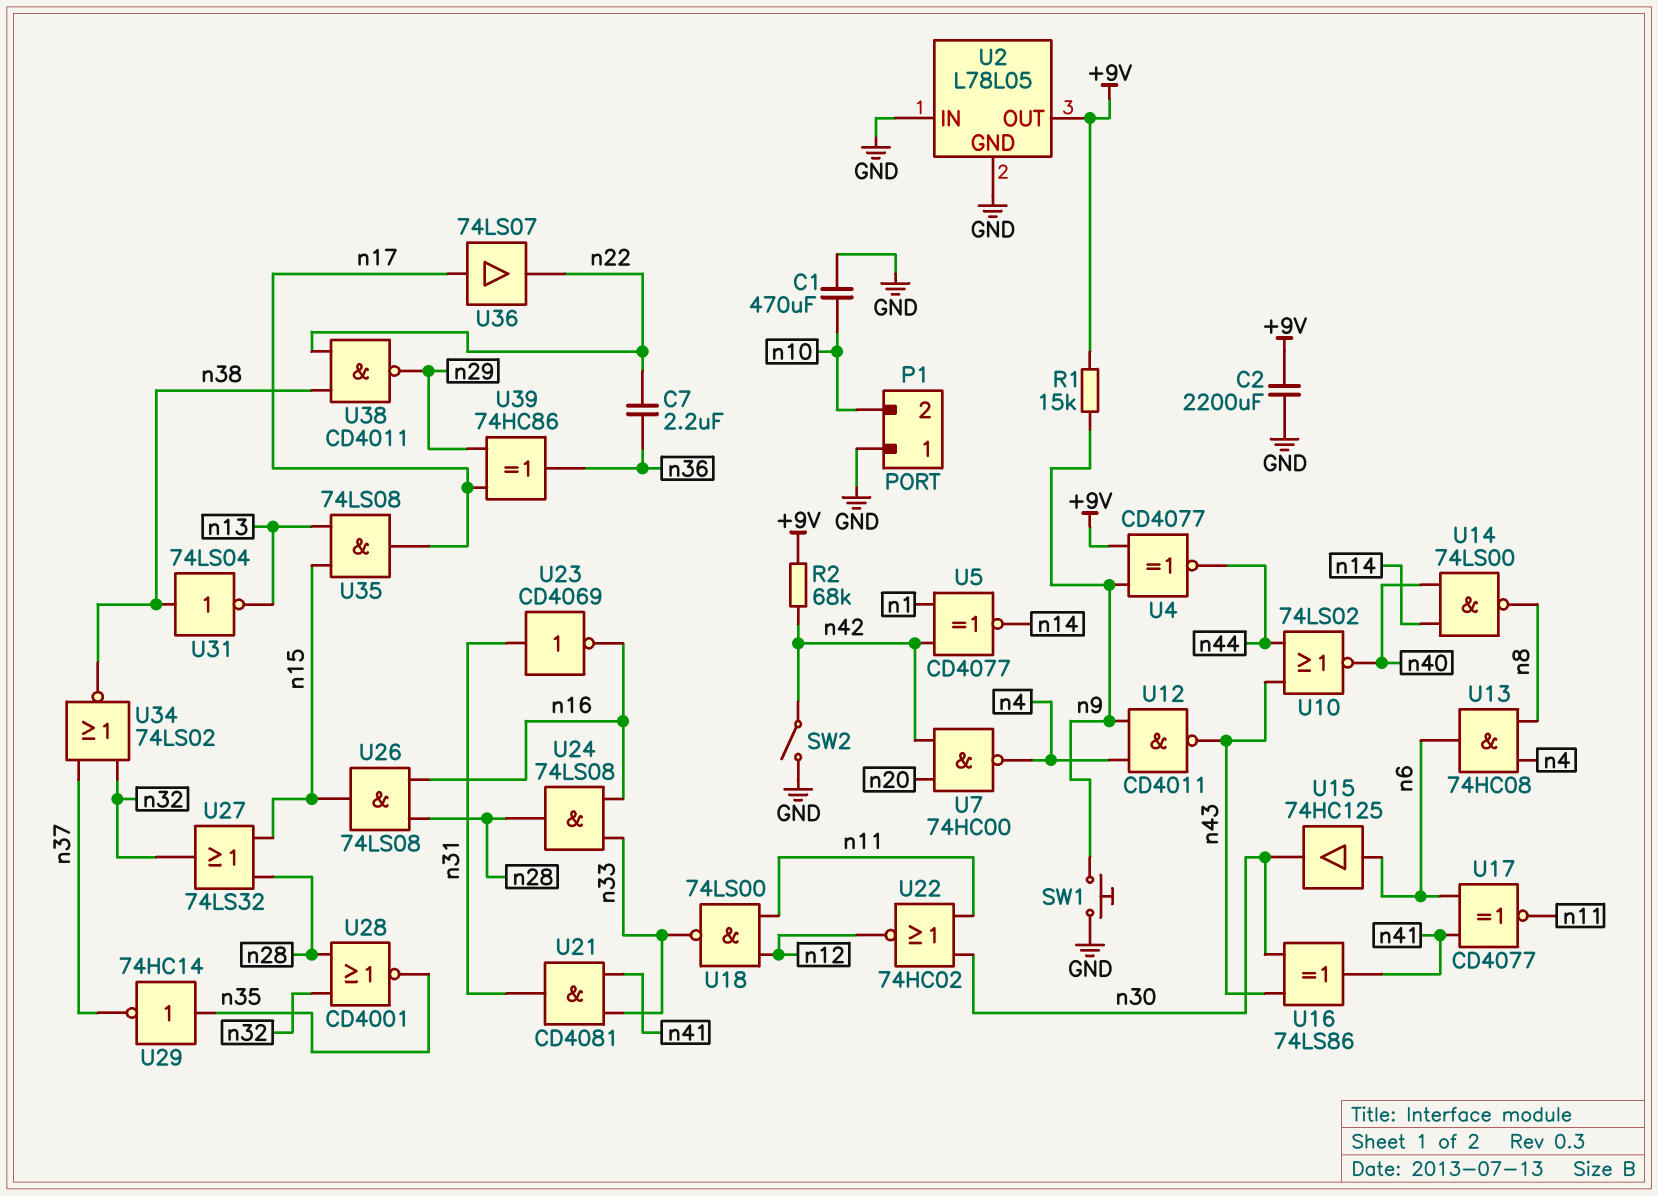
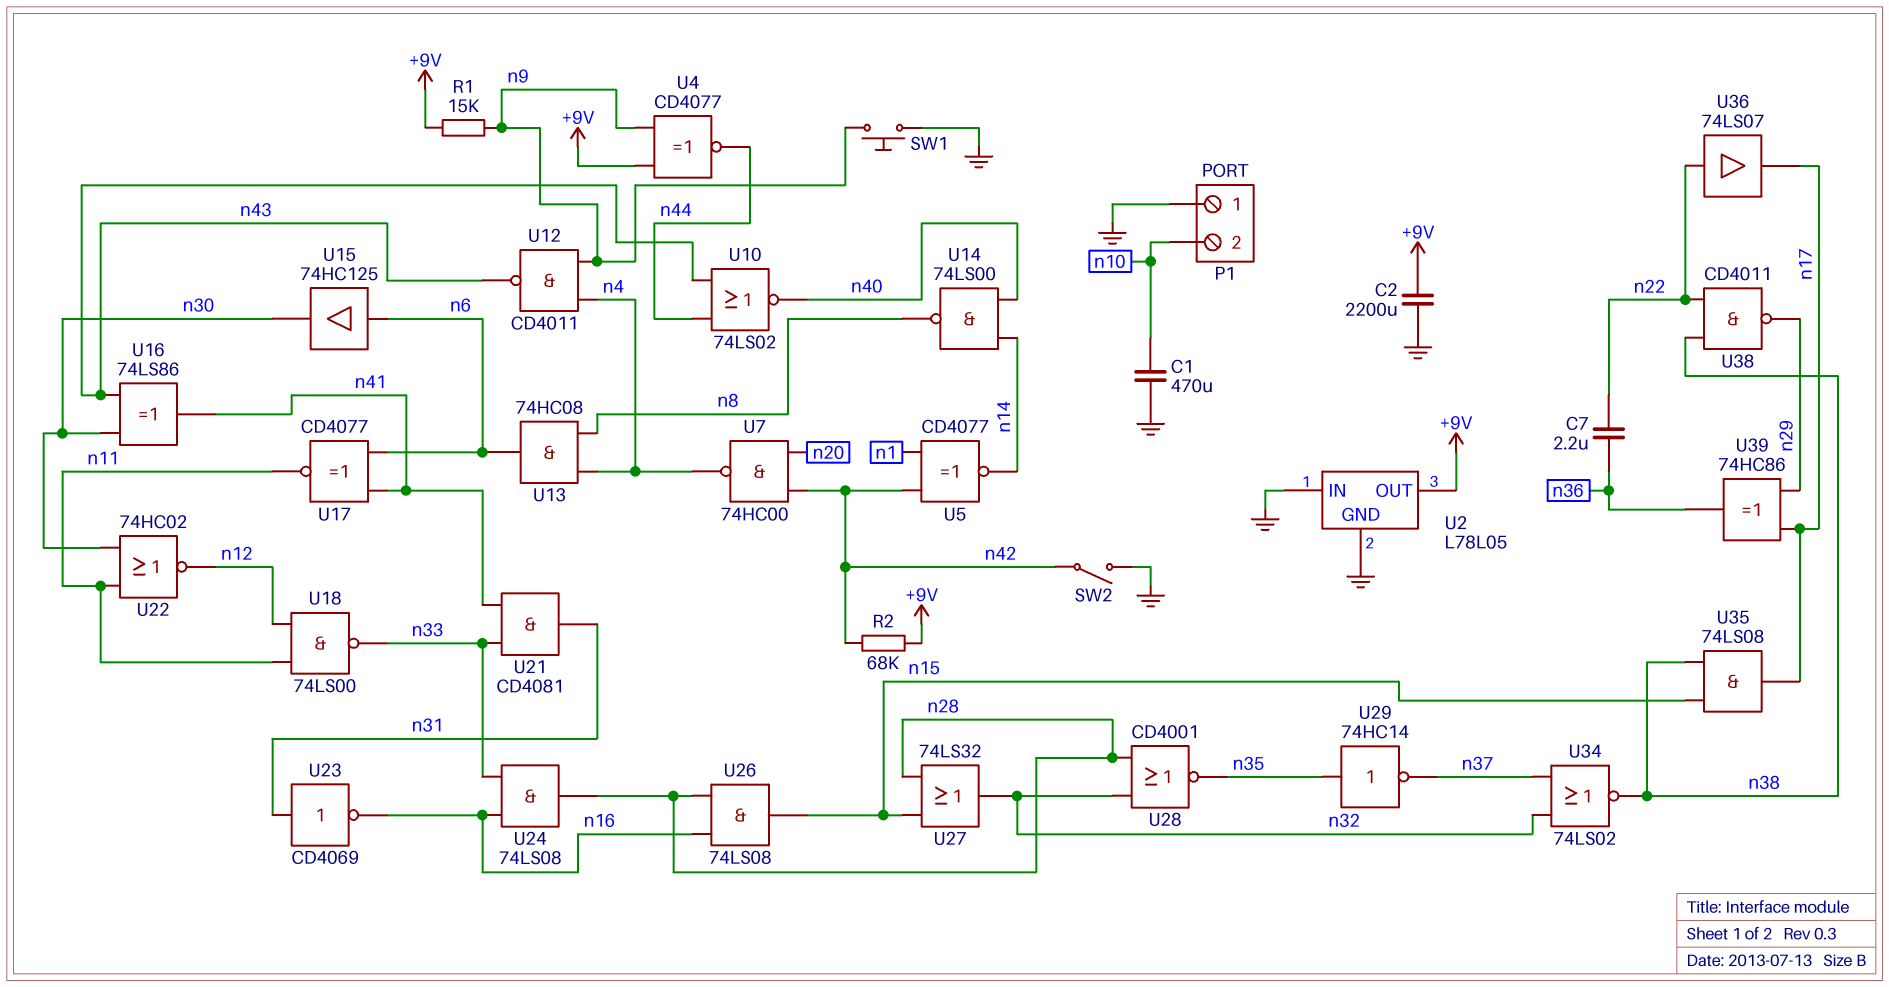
U31: NOT 74LS04 (in n38, out n13) -> none
U35: AND 74LS08 (in n13, in n15, out n17) -> AND 74LS08 (in n15, in n38, out n17)
U36: buffer 74LS07 (in n17, out n22) -> buffer 74LS07 (in n22, out n17)

